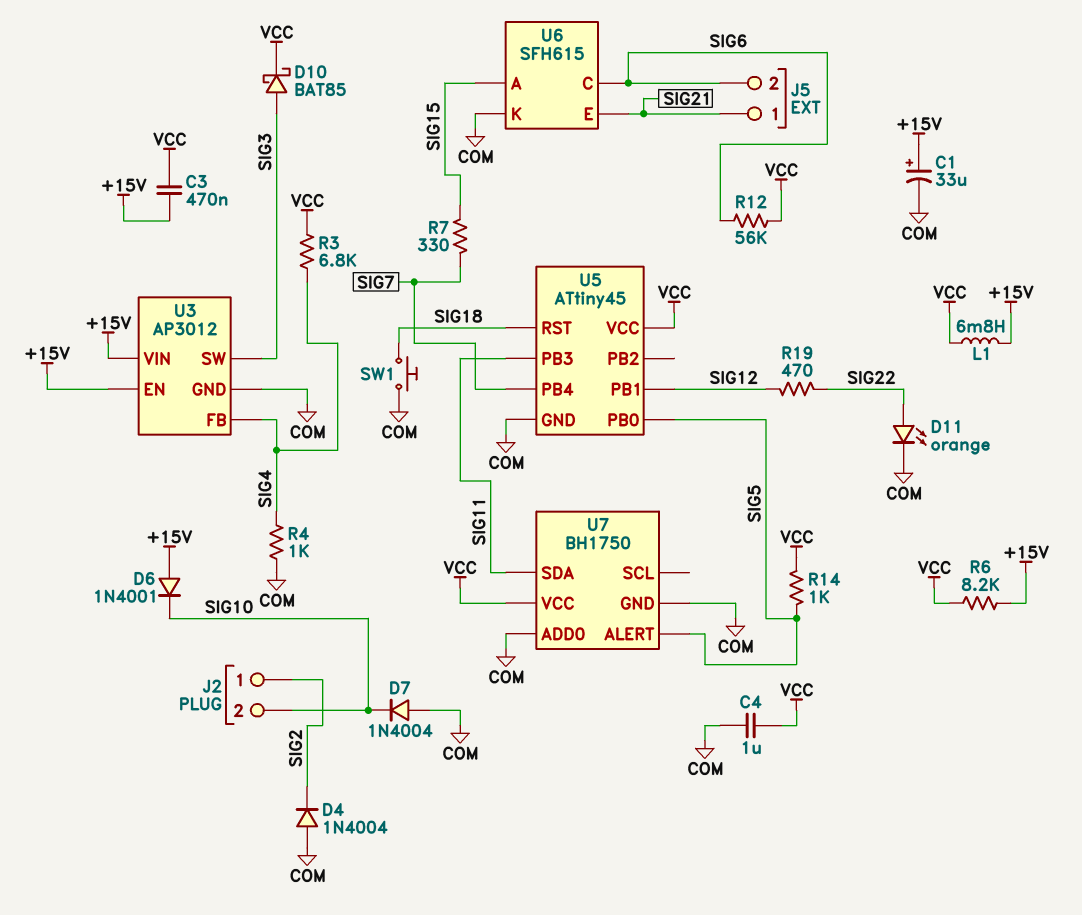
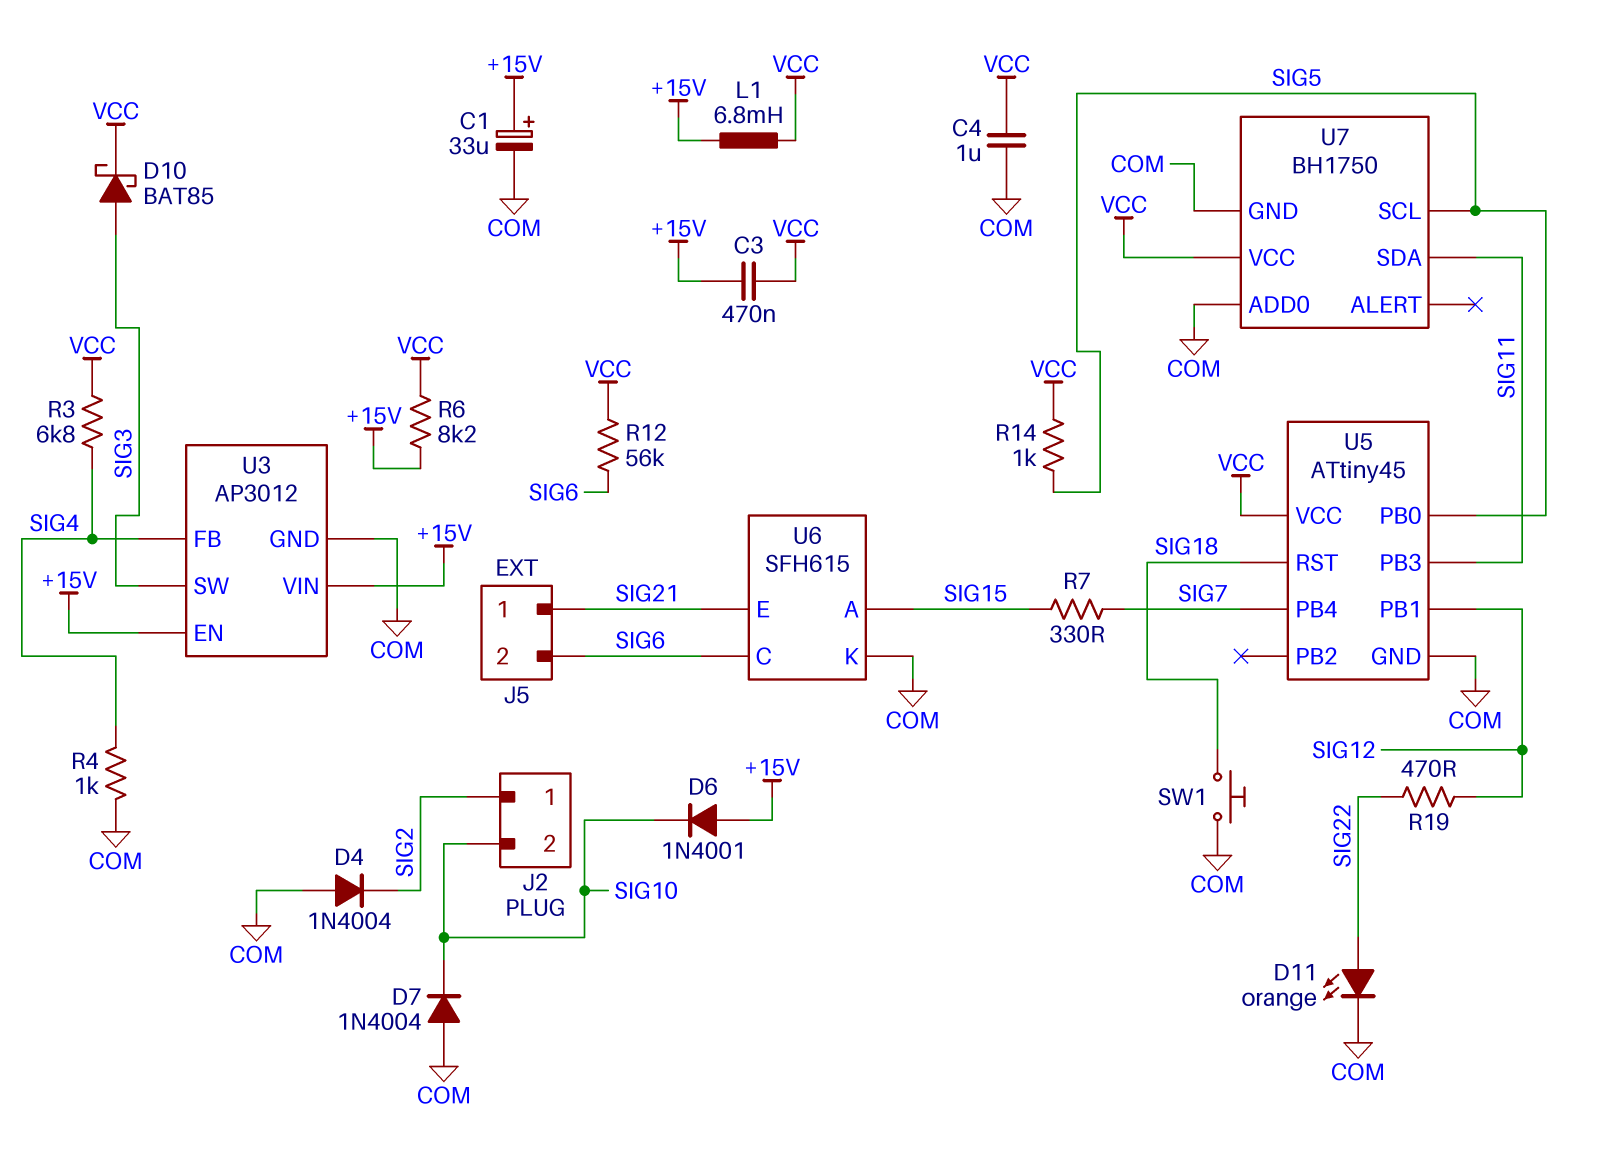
U7 pin ALERT: SIG5 -> none
U7 pin SCL: none -> SIG5

